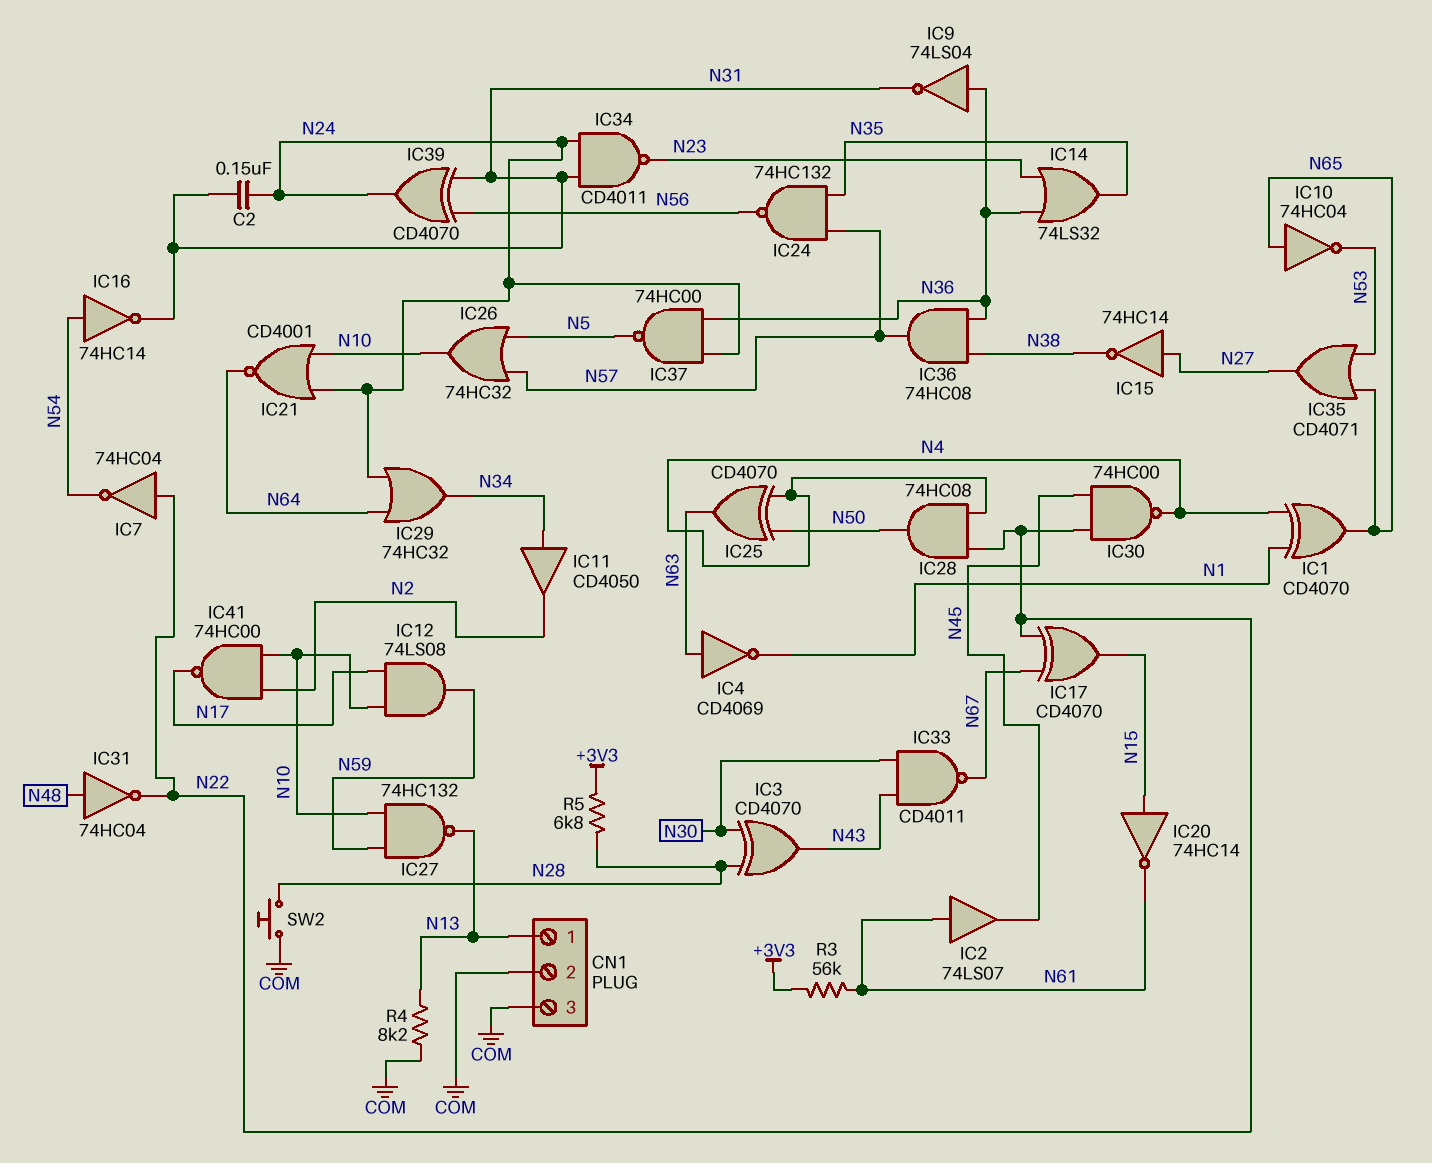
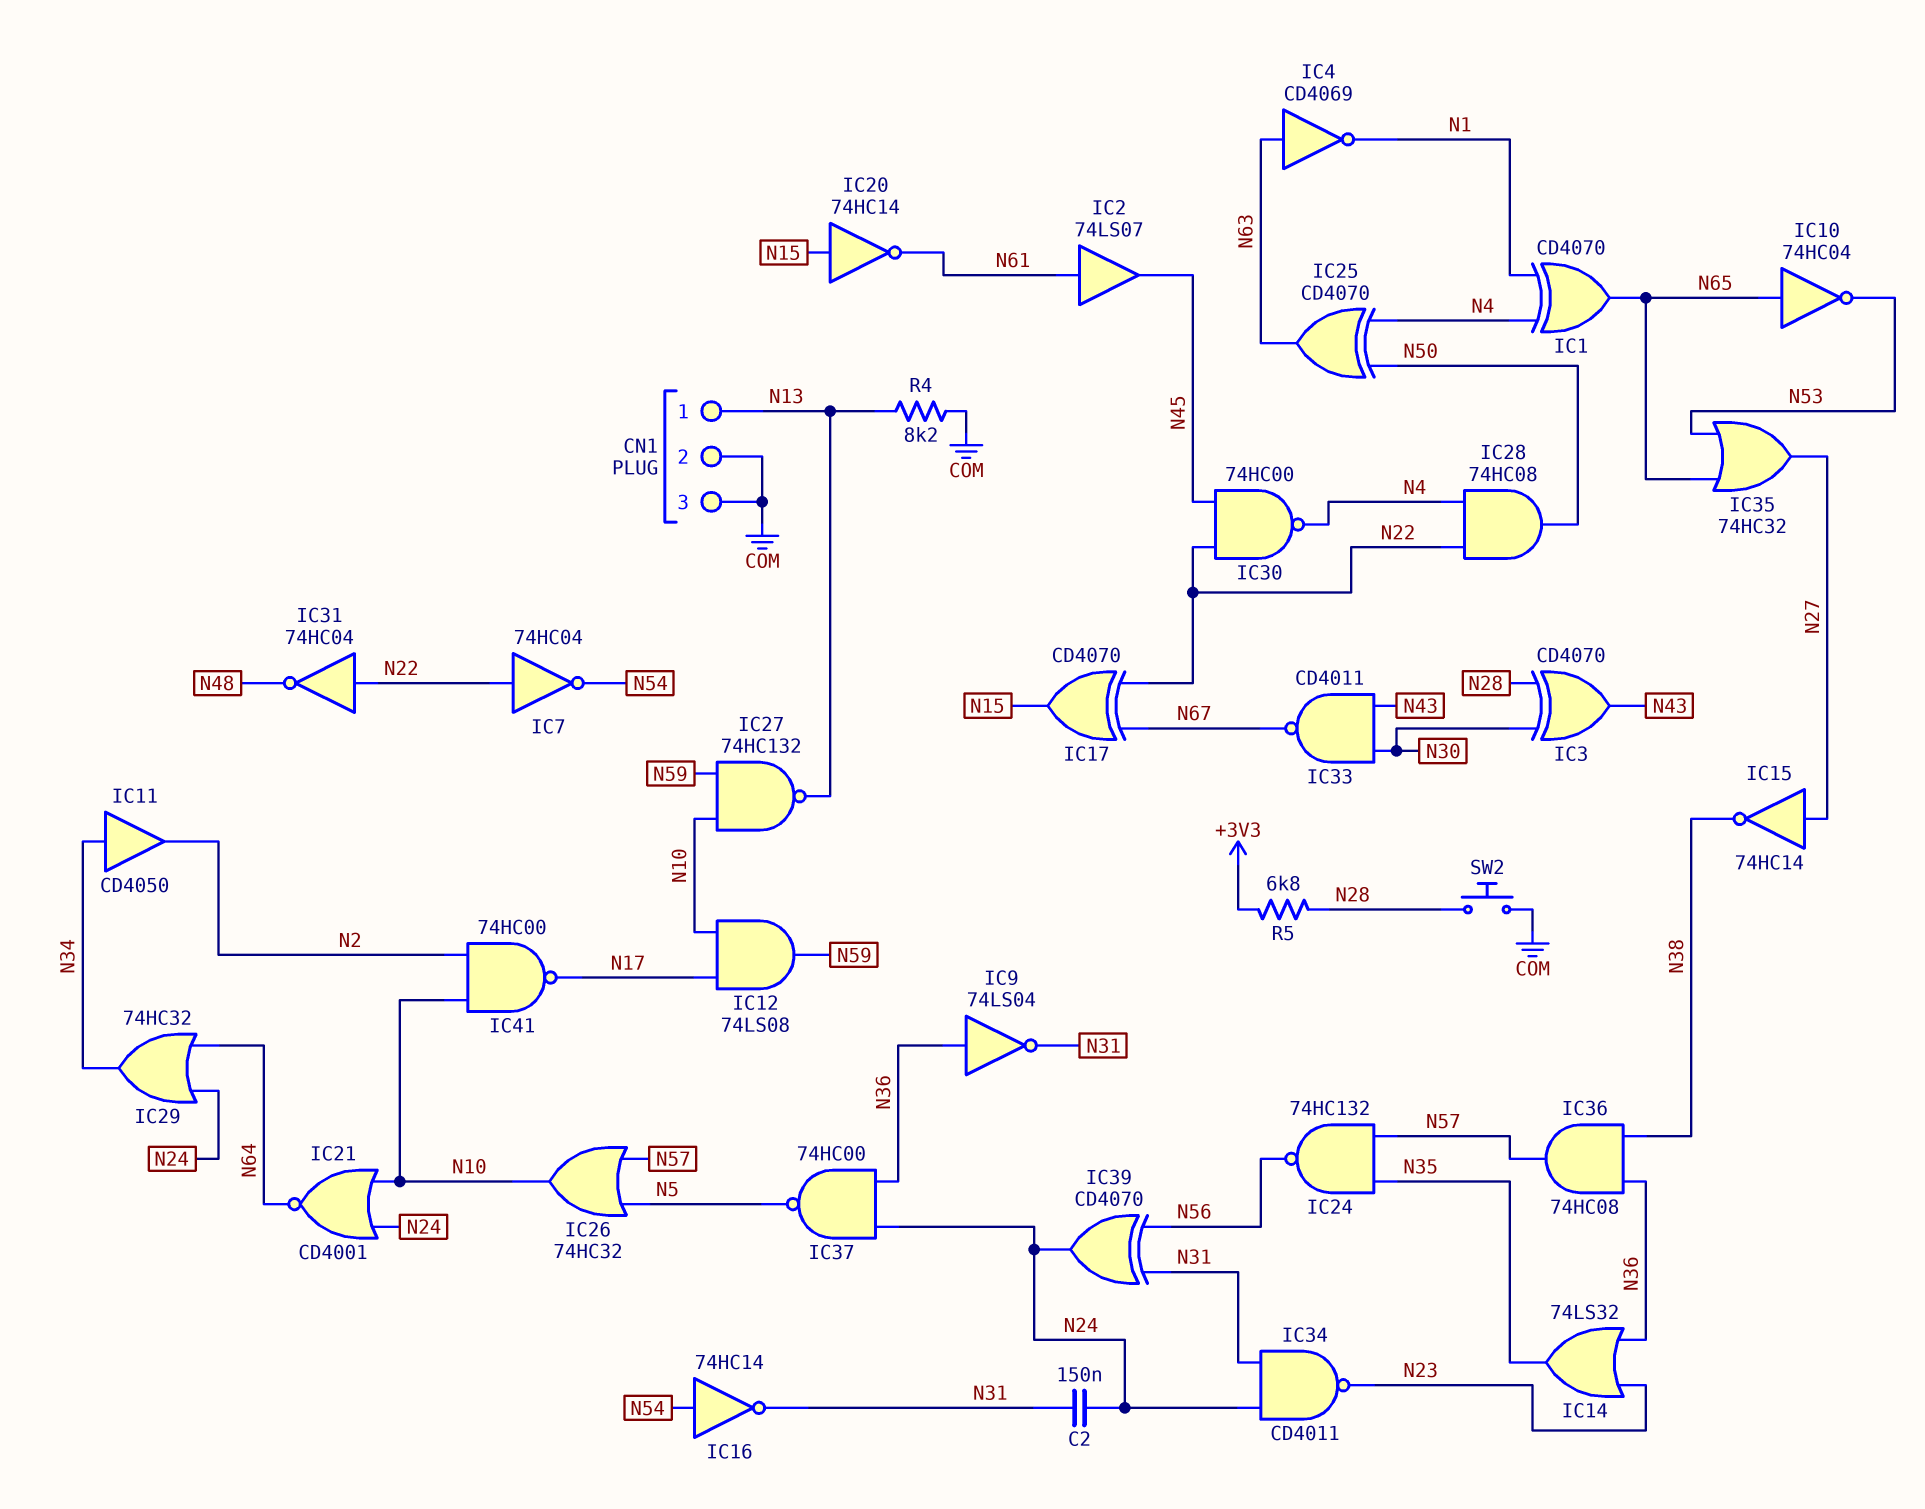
IC31: NOT 74HC04 (in N48, out N22) -> NOT 74HC04 (in N22, out N48)
IC35: OR CD4071 (in N53, in N65, out N27) -> OR 74HC32 (in N53, in N65, out N27)
R3: 56k (+3V3, N61) -> none

